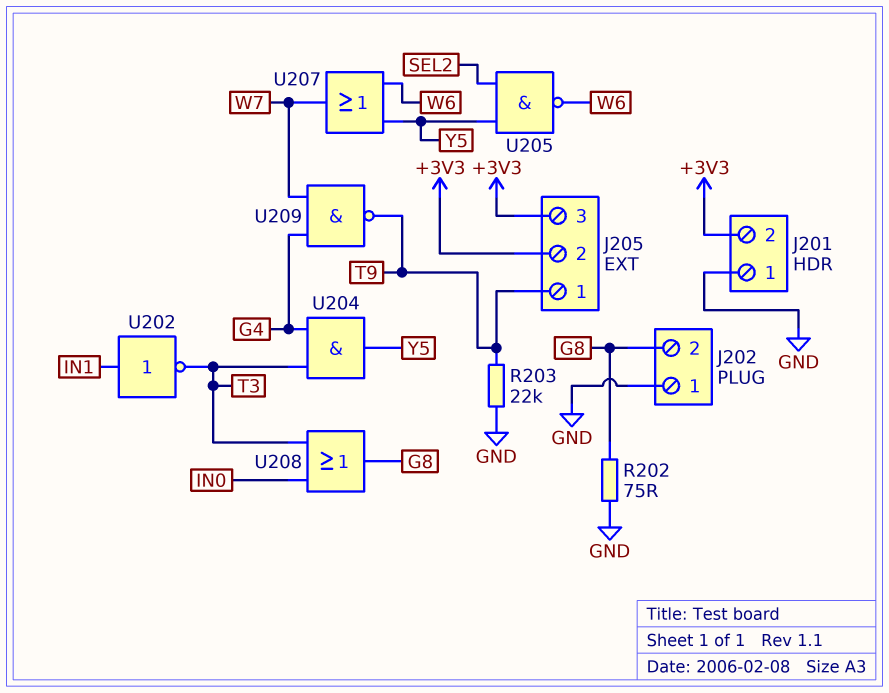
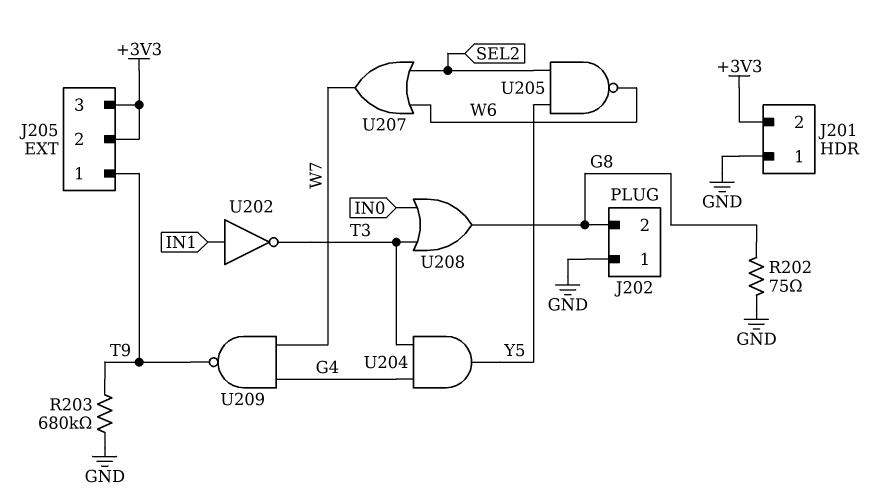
R203: 22k (GND, T9) -> 680k (GND, T9)
U207: OR (in W6, in Y5, out W7) -> OR (in SEL2, in W6, out W7)

